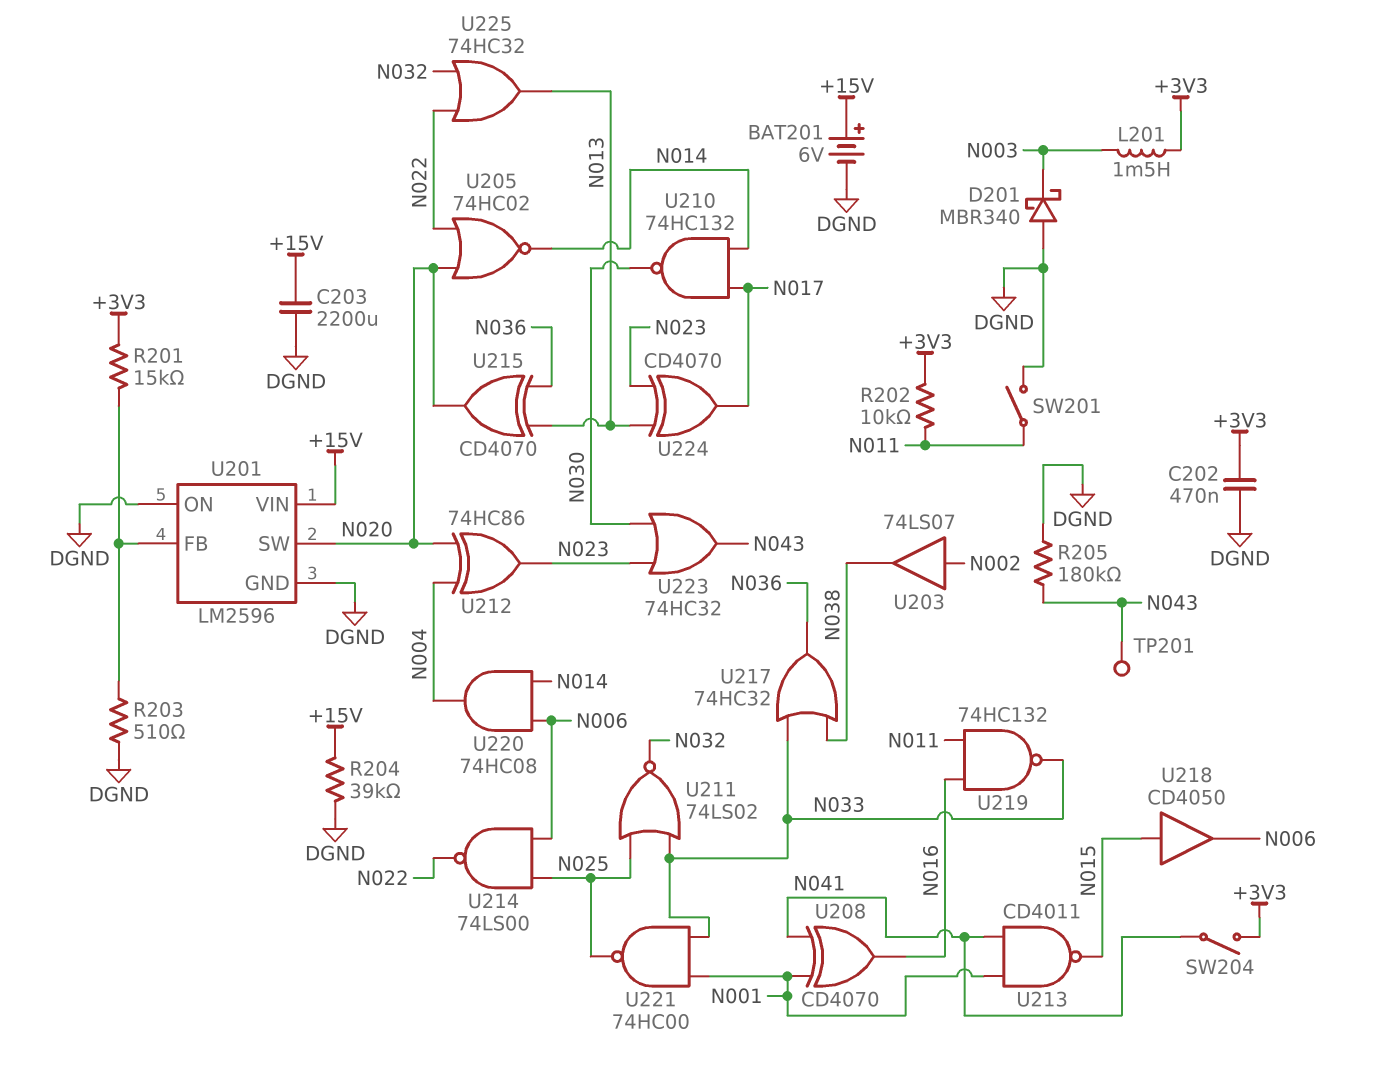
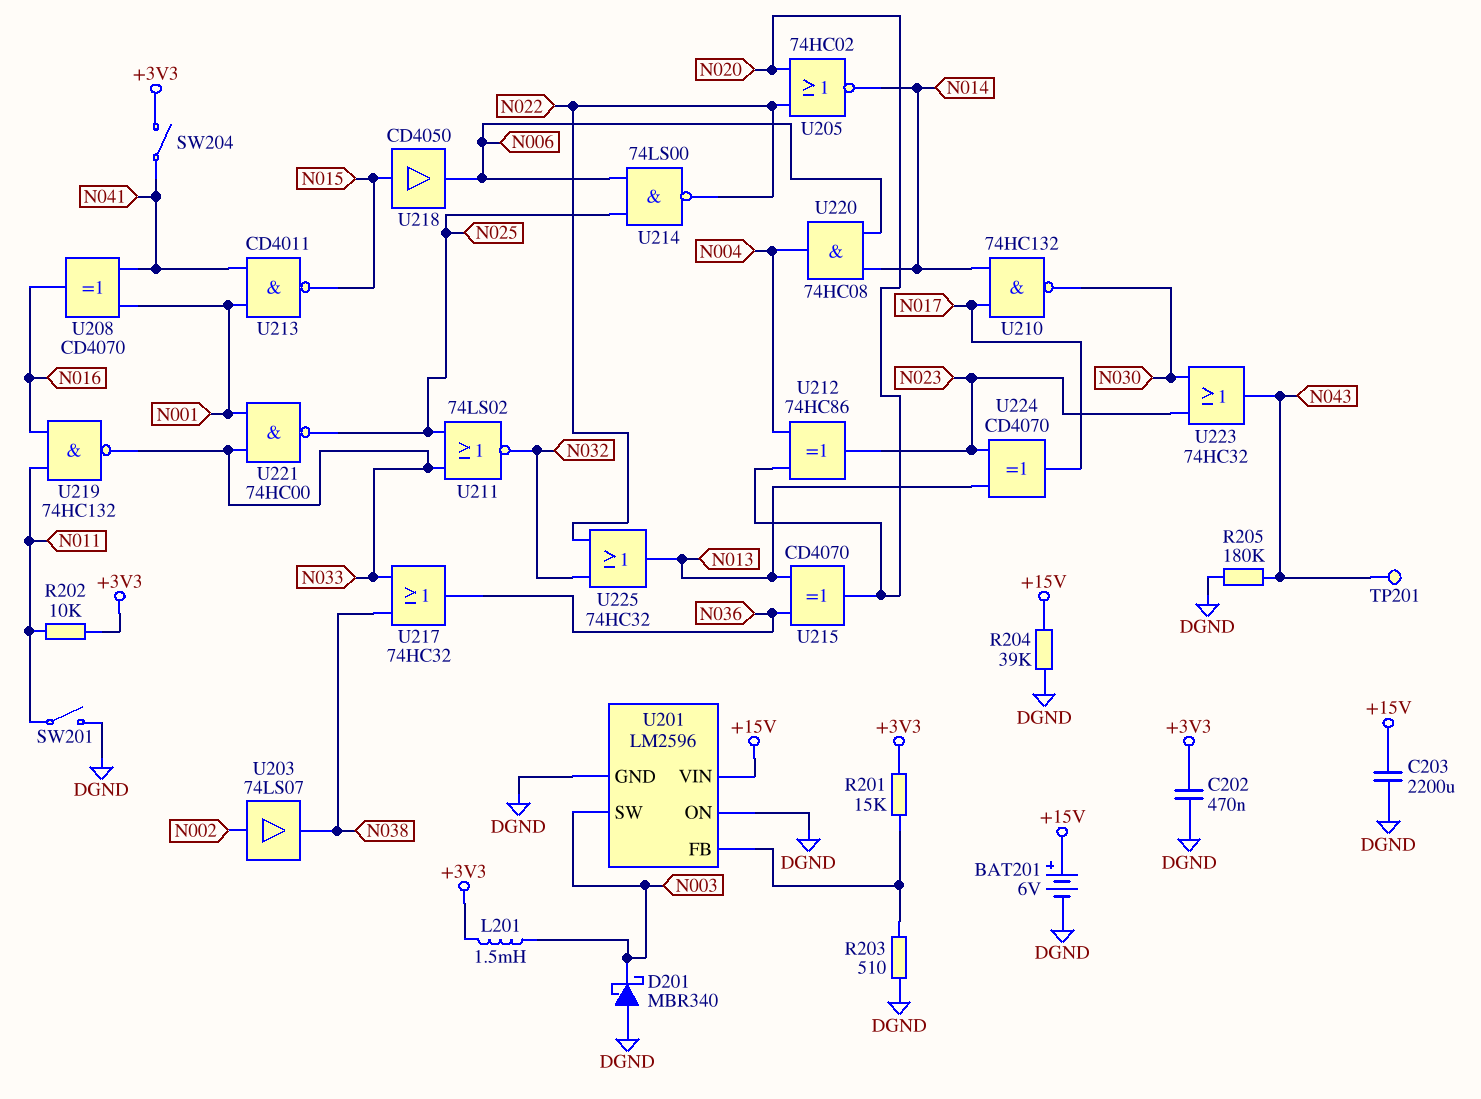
U201 pin SW: N020 -> N003

